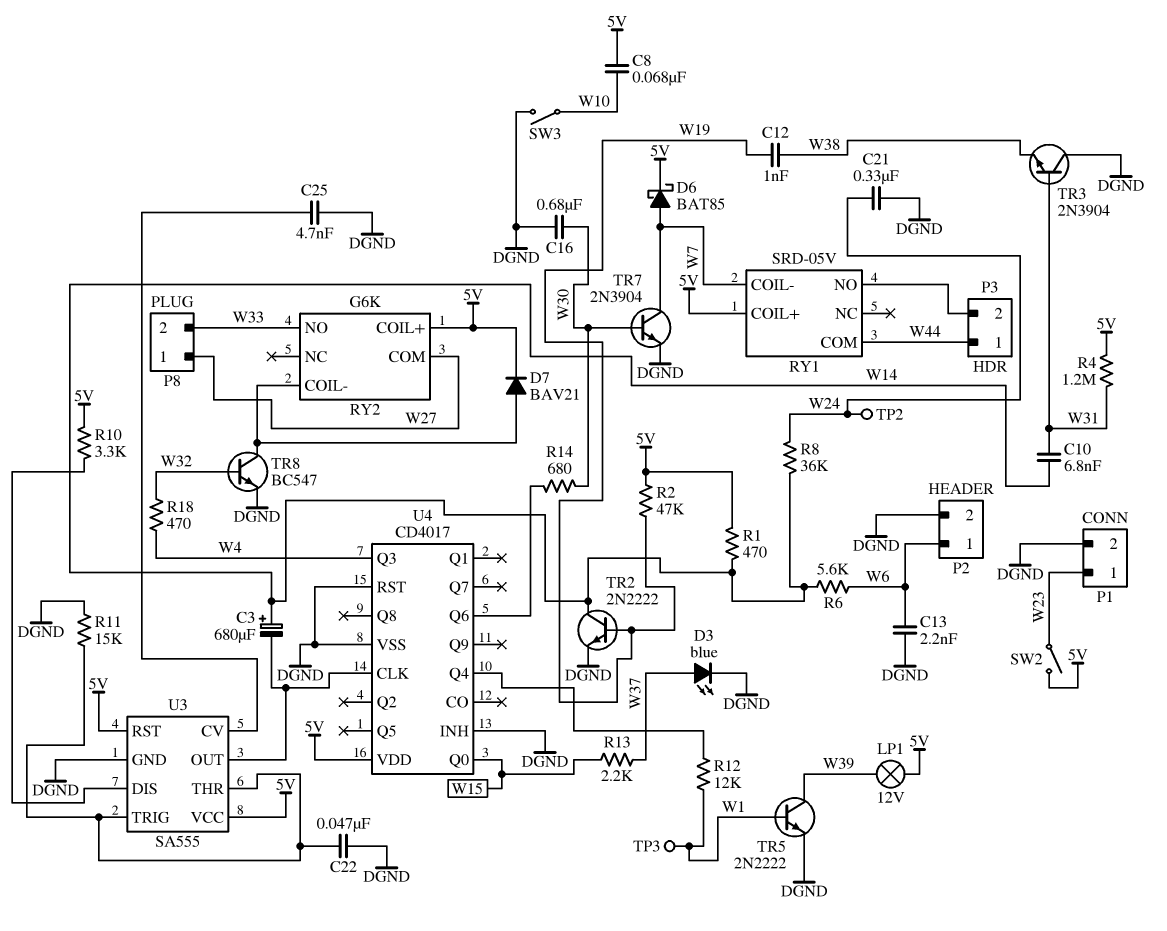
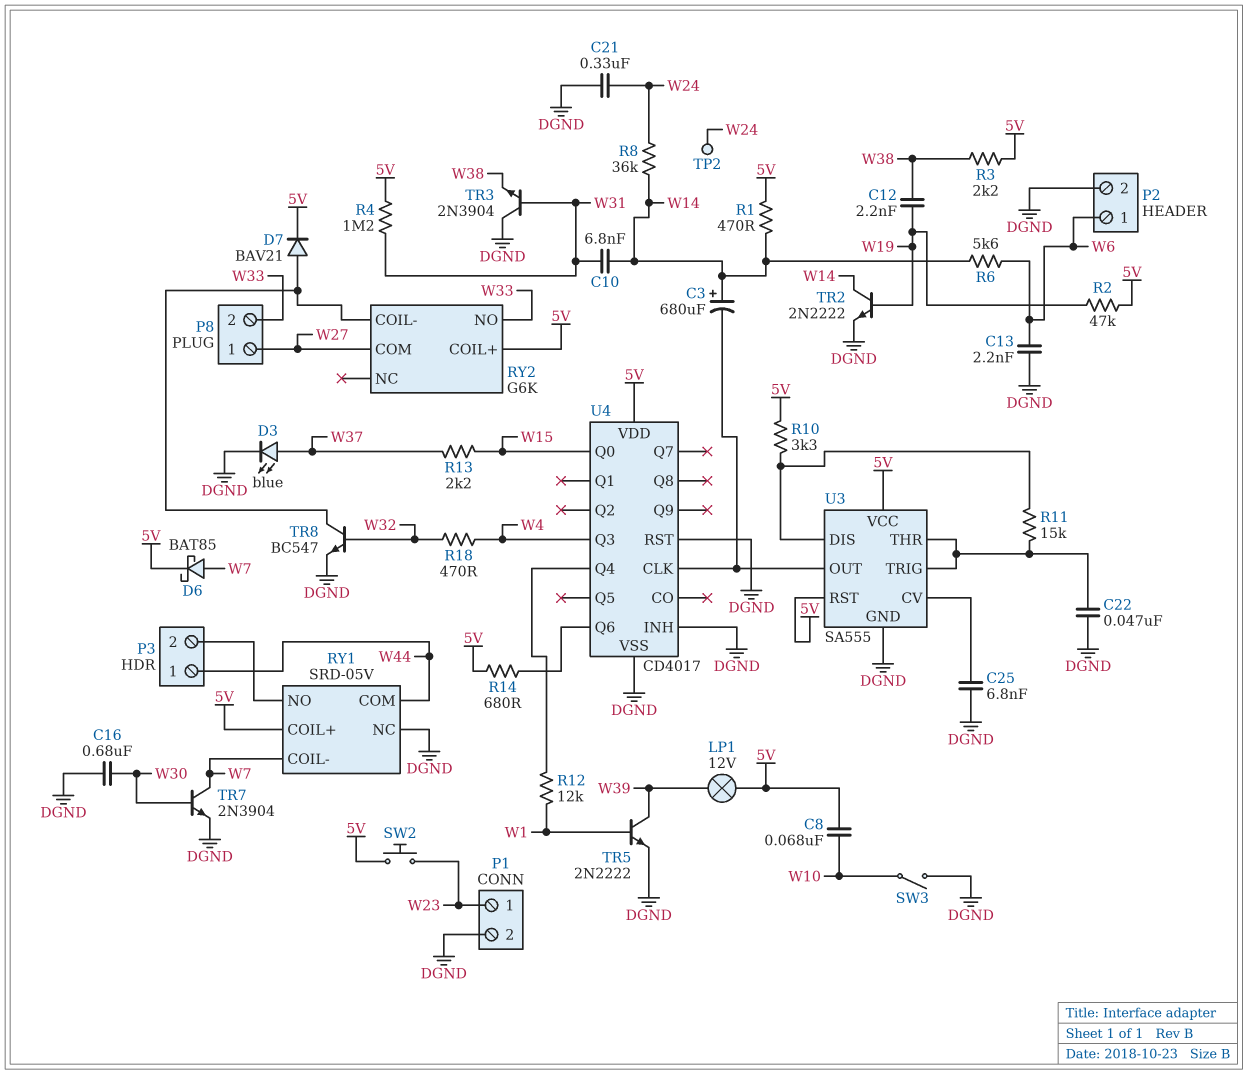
C12: 1nF (W19, W38) -> 2.2nF (W19, W38)
C25: 4.7nF (DGND, U3/CV) -> 6.8nF (DGND, U3/CV)
R3: none -> 2.2k (5V, W38)
R11: 15k (DGND, U3/THR) -> 15k (U3/DIS, U3/THR)
R14: 680 (U4/Q6, W30) -> 680 (5V, U4/Q6)
RY1 pin NC: none -> DGND
SW2: switch (5V, W23) -> button (5V, W23)
TP3: test point (W1) -> none

